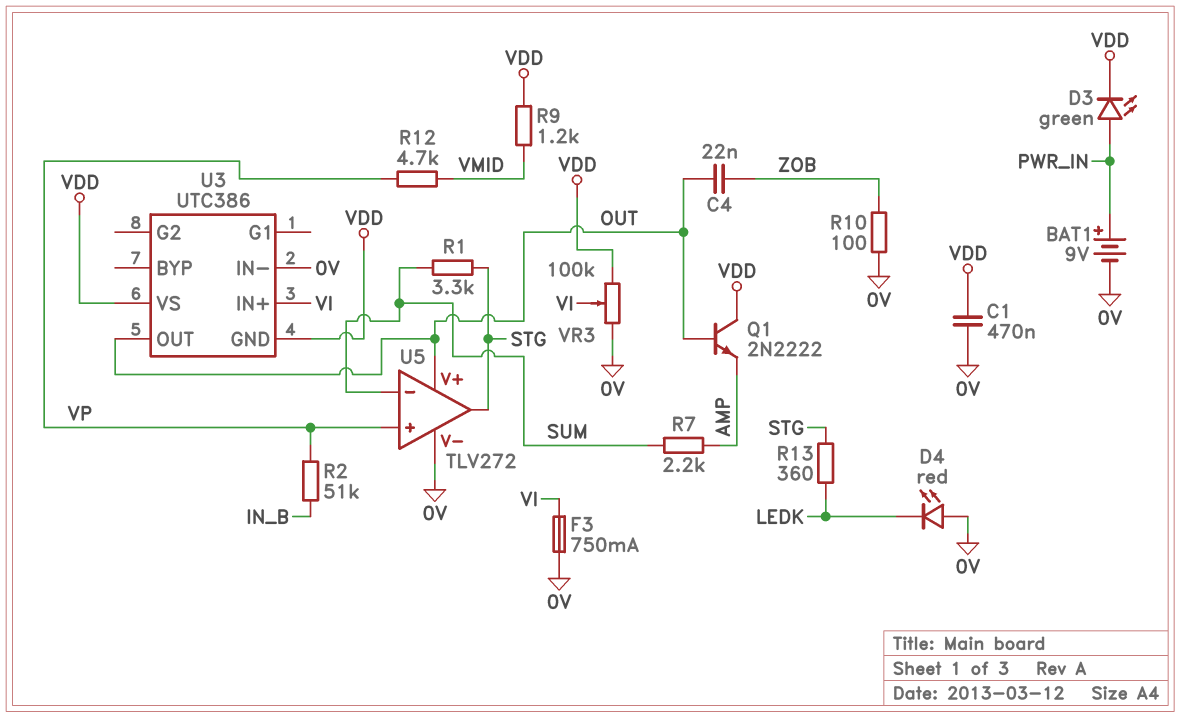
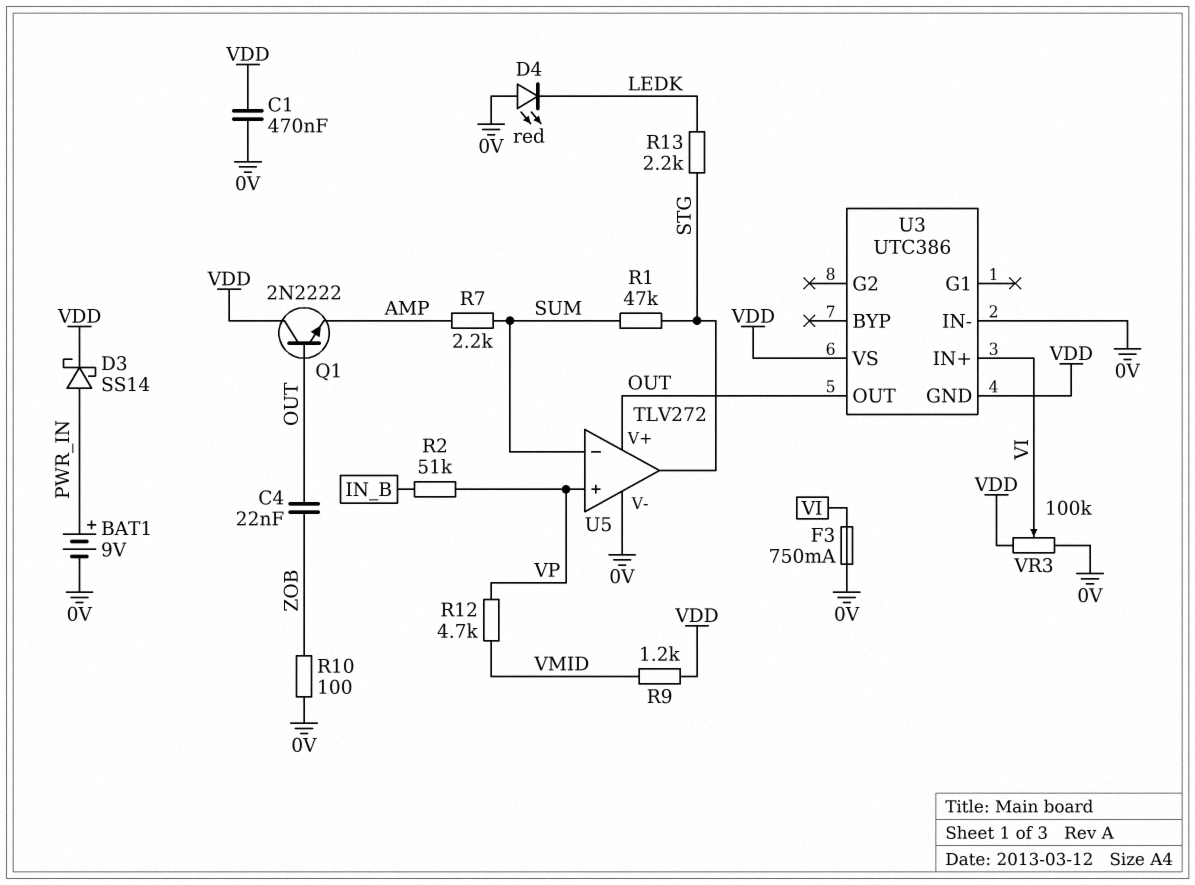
D3: LED green (A PWR_IN, K VDD) -> schottky SS14 (A PWR_IN, K VDD)
R1: 3.3k (STG, SUM) -> 47k (STG, SUM)
R13: 360 (LEDK, STG) -> 2.2k (LEDK, STG)

